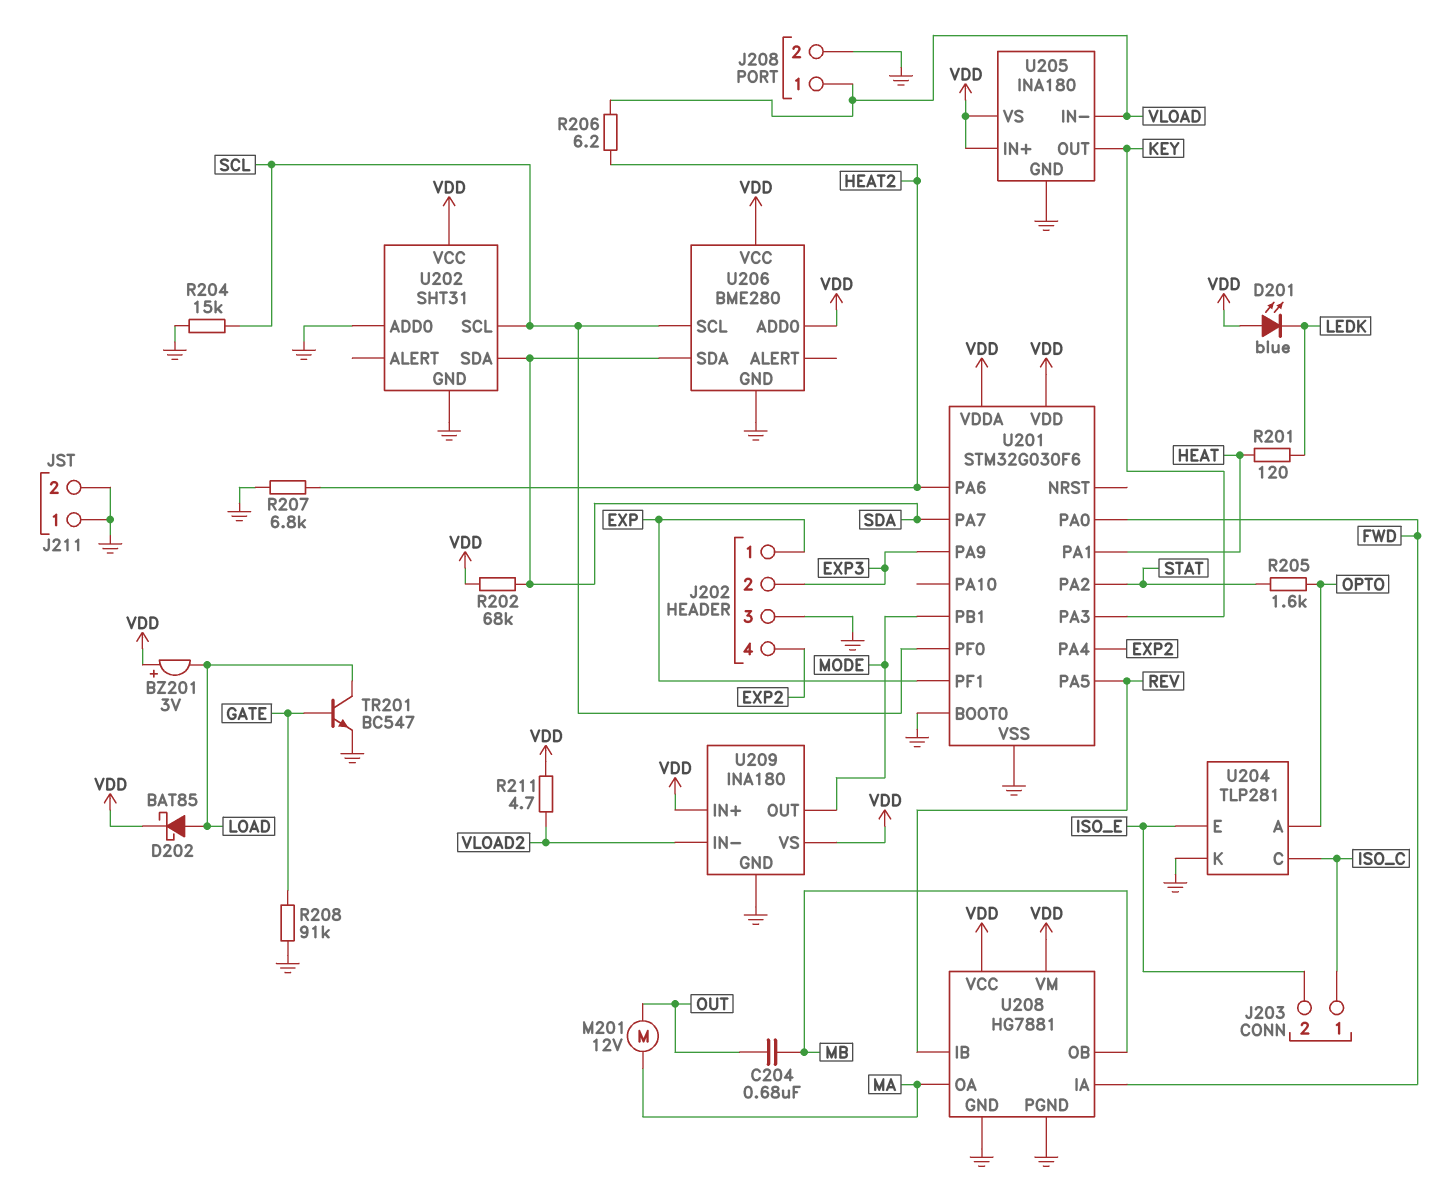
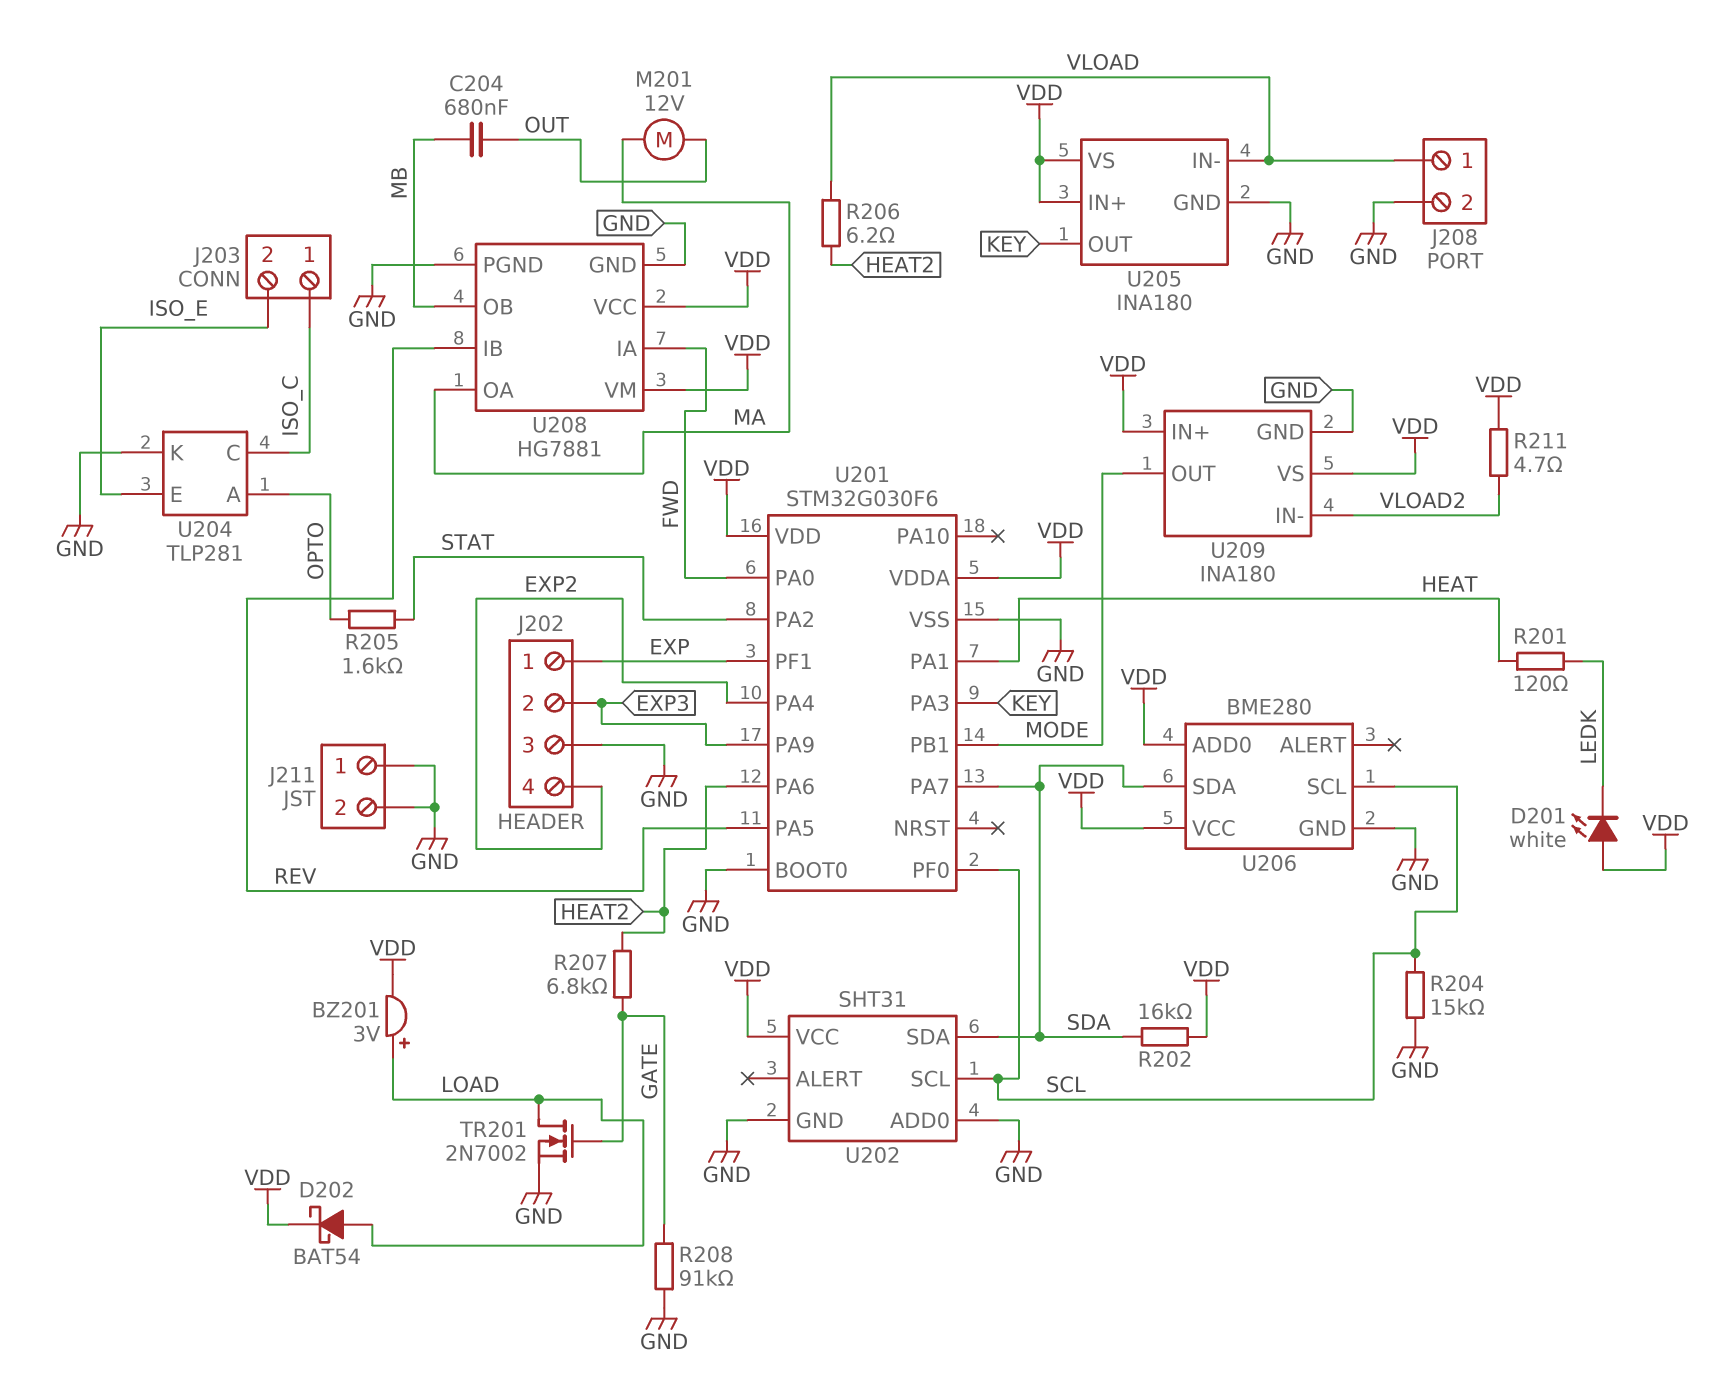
BZ201: buzzer 3V (plus VDD, minus LOAD) -> buzzer 3V (plus LOAD, minus VDD)
D201: LED blue (A VDD, K LEDK) -> LED white (A VDD, K LEDK)
D202: schottky BAT85 (A LOAD, K VDD) -> schottky BAT54 (A LOAD, K VDD)
R202: 68k (SDA, VDD) -> 16k (SDA, VDD)
R207: 6.8k (GND, HEAT2) -> 6.8k (GATE, HEAT2)
TR201: NPN BC547 (B GATE, C LOAD, E GND) -> NMOS 2N7002 (G GATE, D LOAD, S GND)

